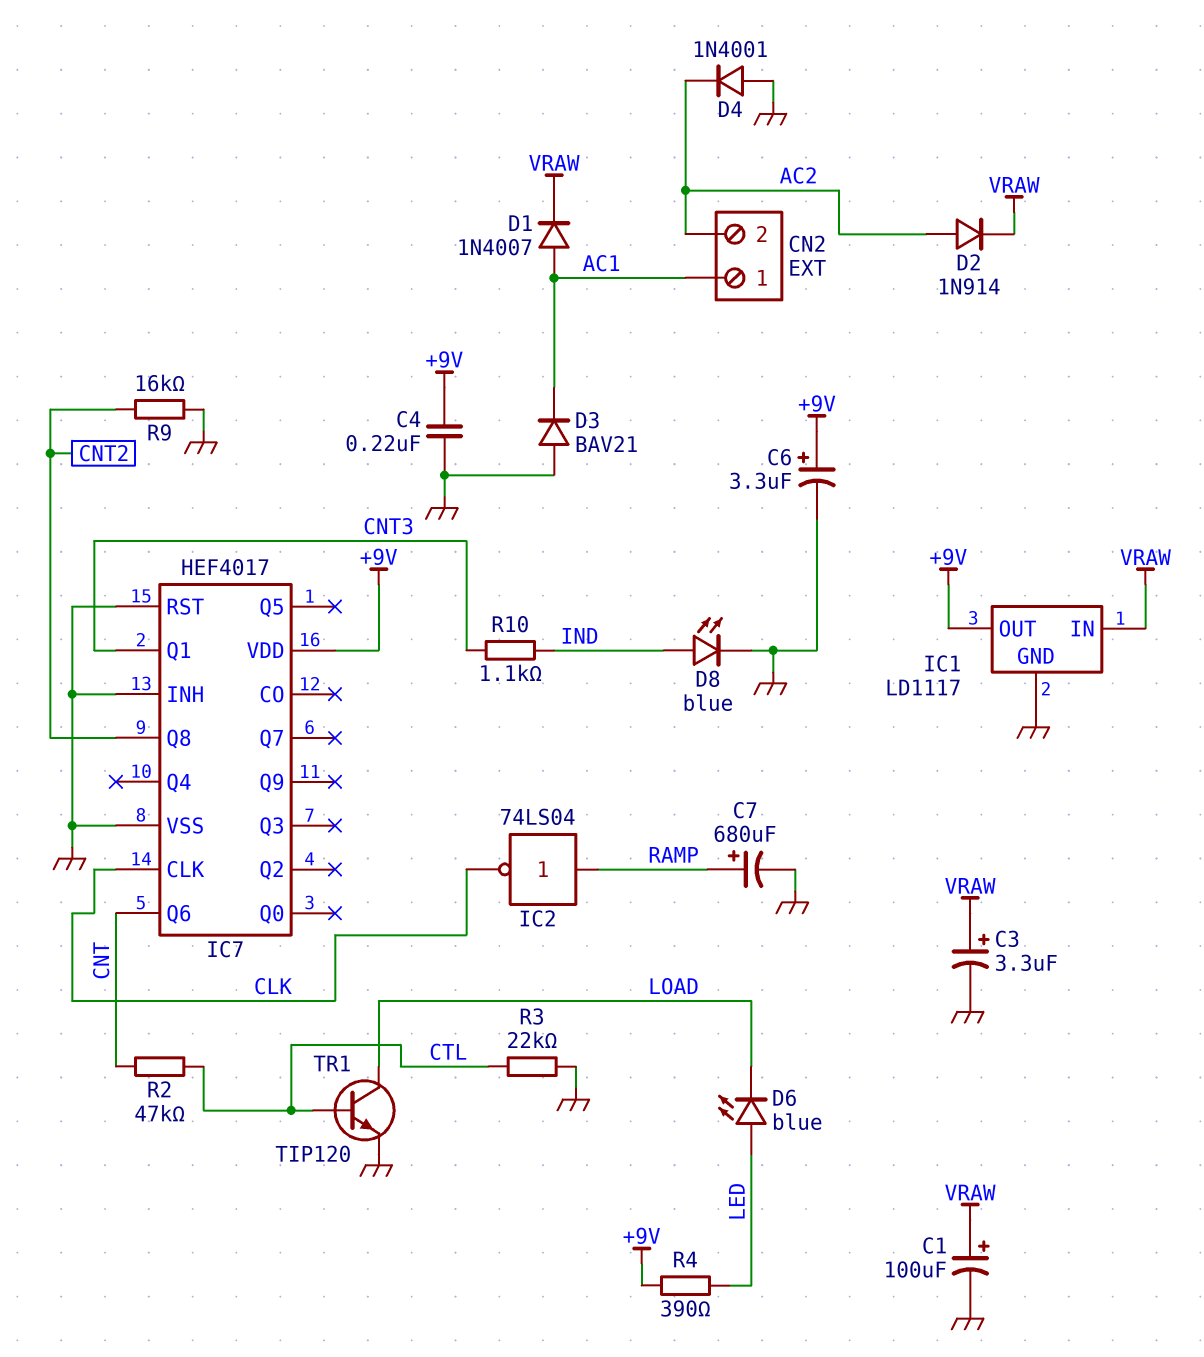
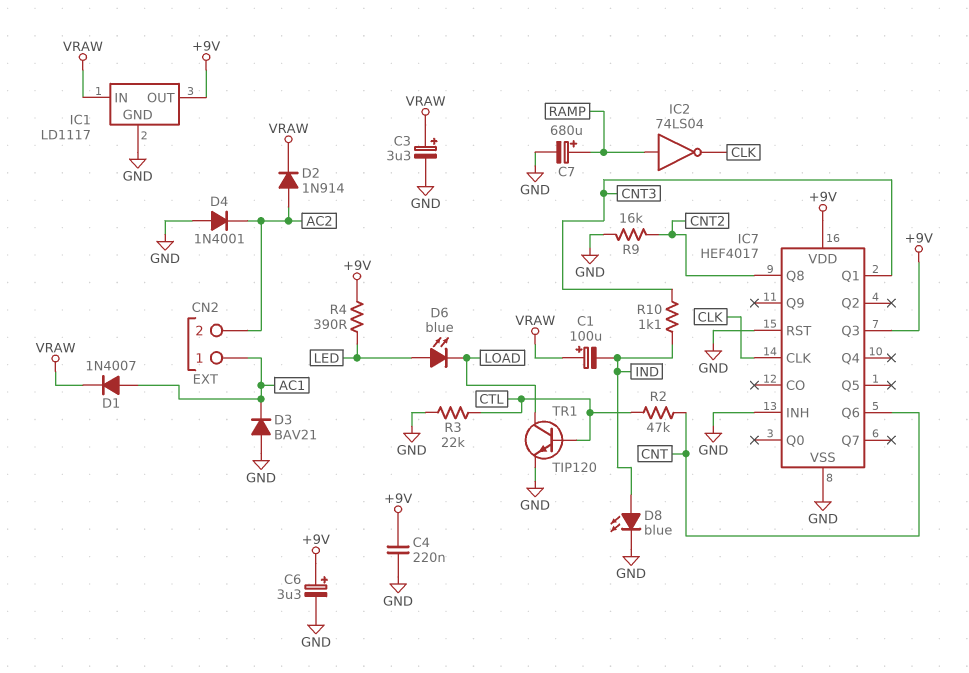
C1: 100uF (plus VRAW, minus GND) -> 100uF (plus VRAW, minus IND)
IC7 pin Q3: none -> +9V

